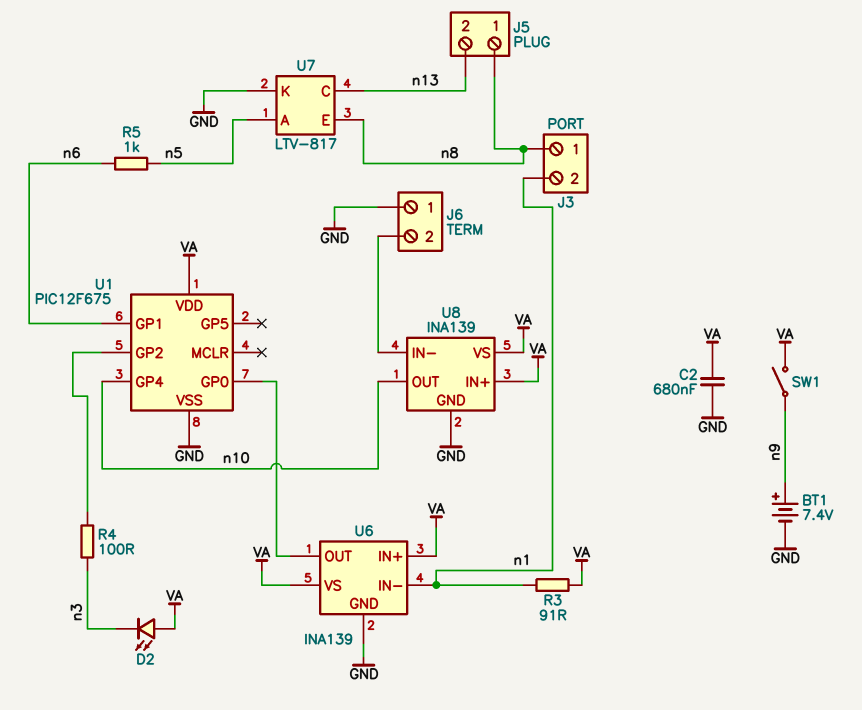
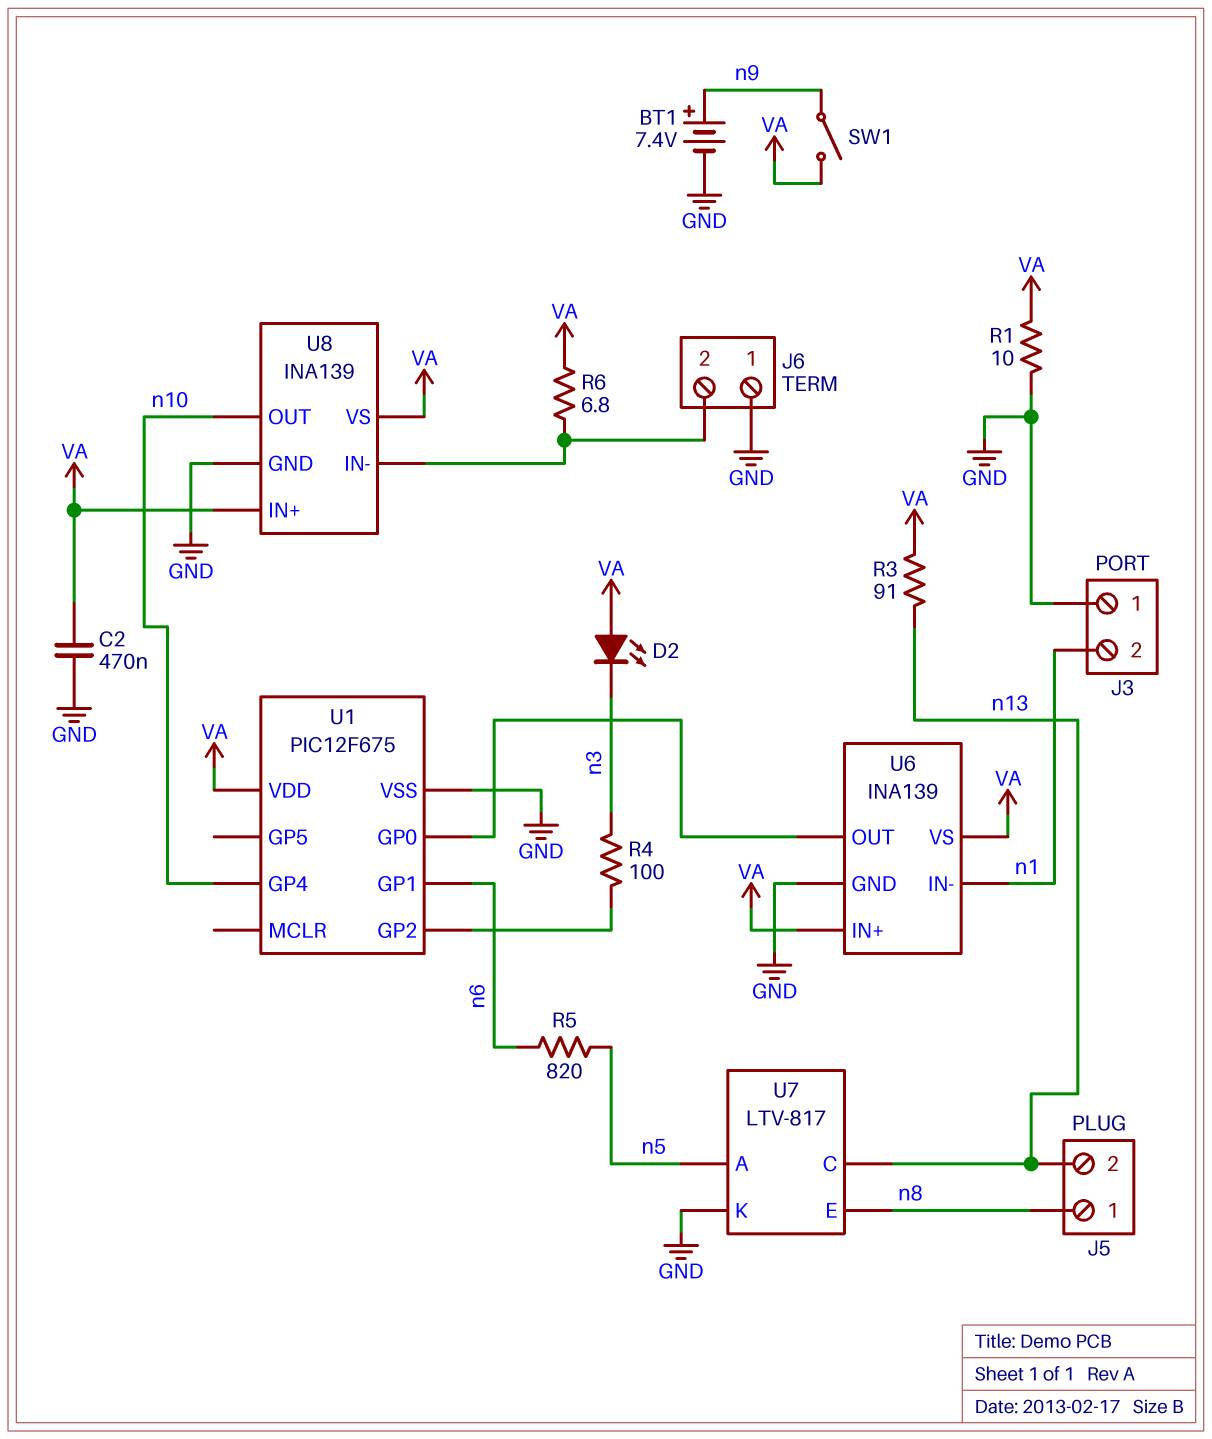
C2: 680nF (GND, VA) -> 470nF (GND, VA)
J3 pin 1: n8 -> GND
R1: none -> 10 (GND, VA)
R3: 91 (VA, n1) -> 91 (VA, n13)
R5: 1k (n5, n6) -> 820 (n5, n6)
R6: none -> 6.8 (J6/2, VA)

